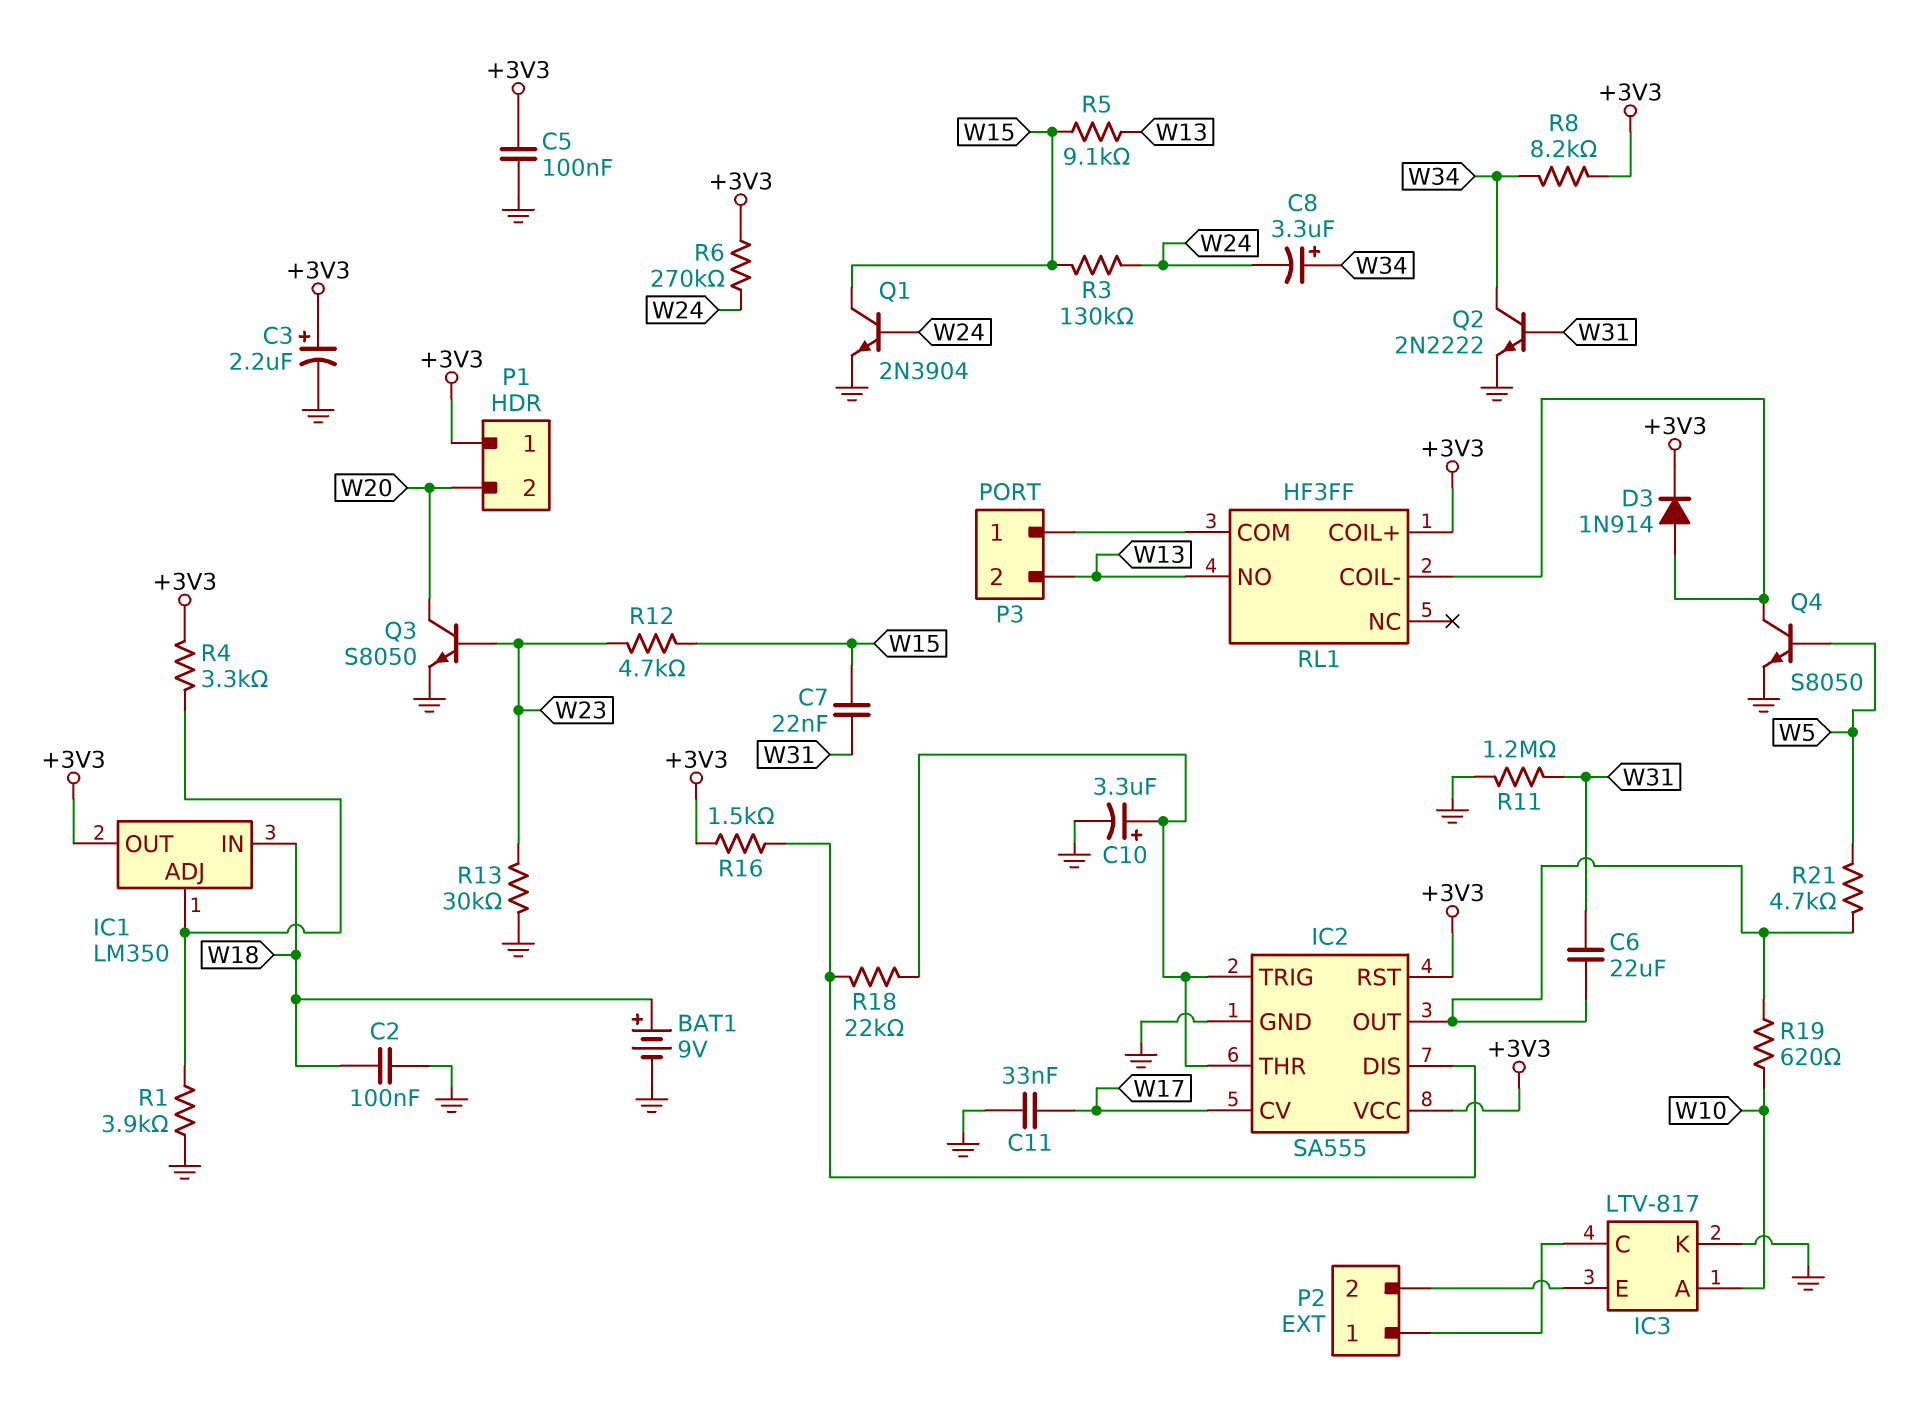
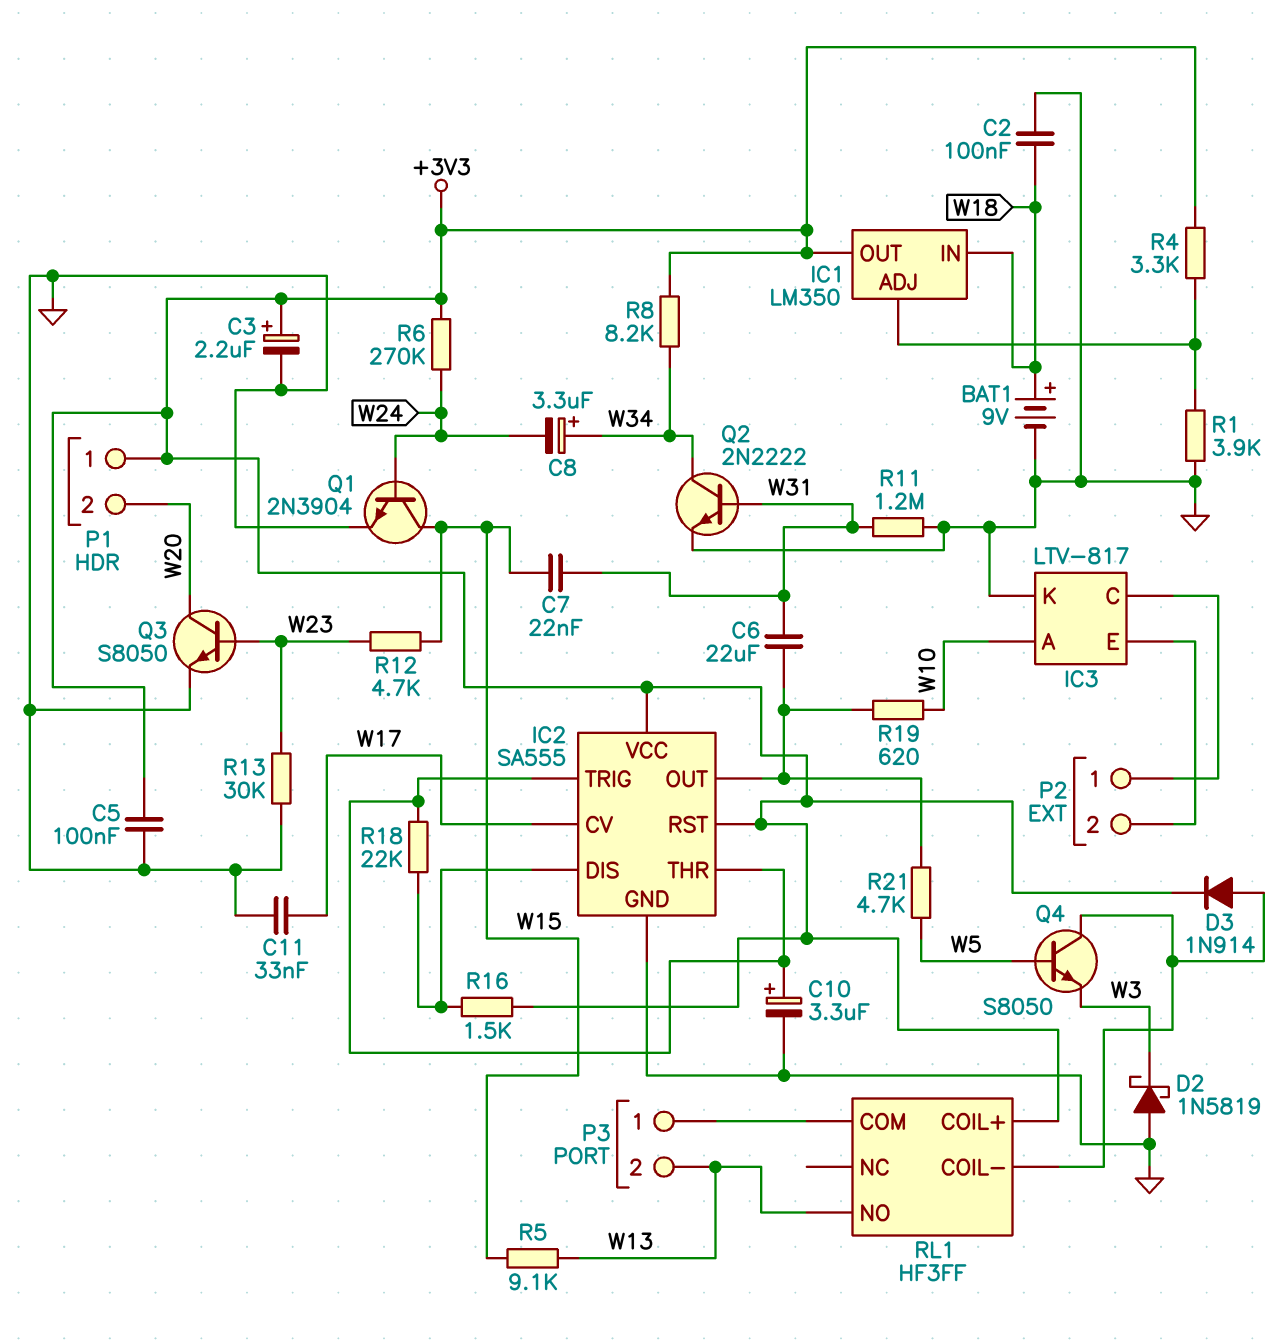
D2: none -> schottky 1N5819 (A GND, K W3)
Q4: NPN S8050 (B W5, C RL1/COIL-, E GND) -> NPN S8050 (B W5, C RL1/COIL-, E W3)
R3: 130k (W15, W24) -> none

